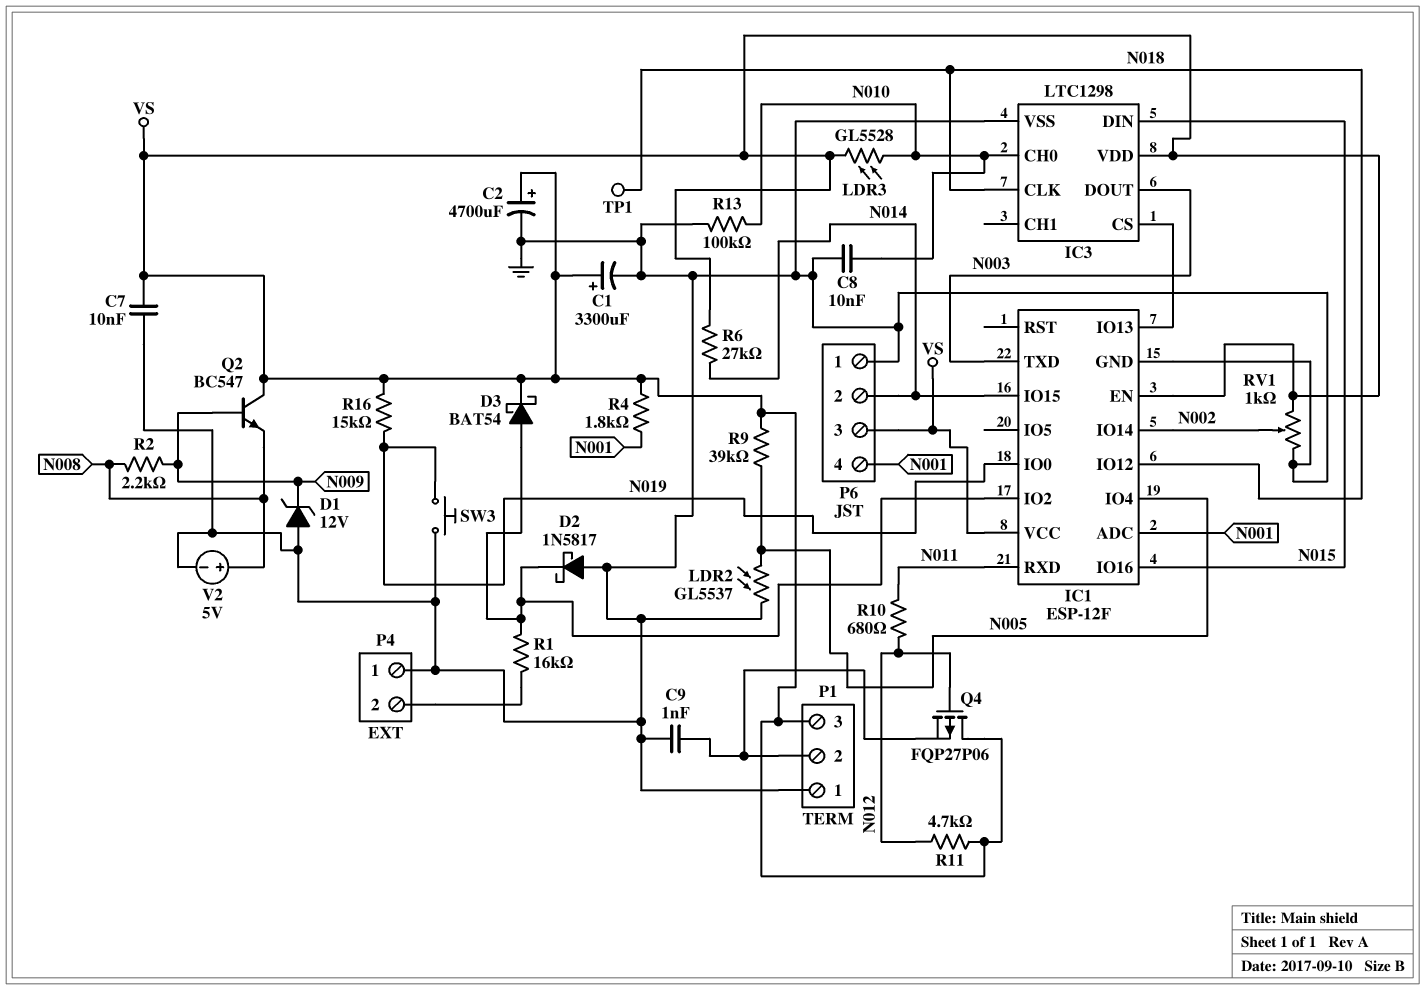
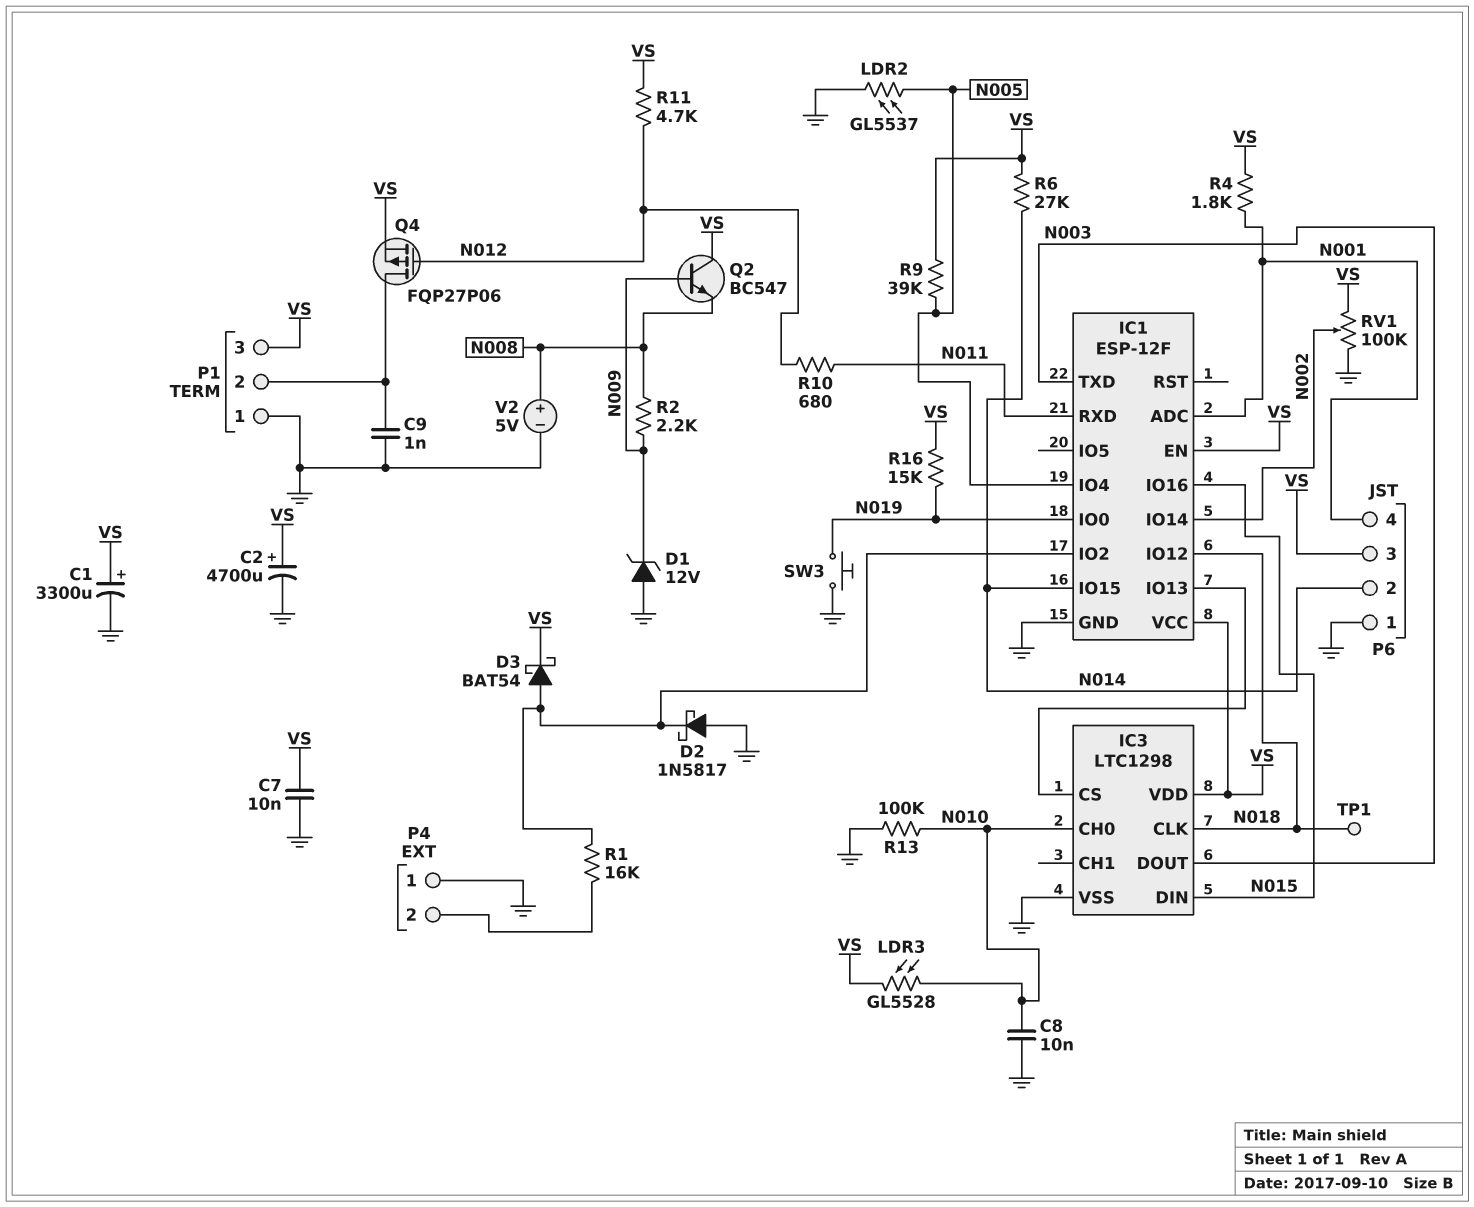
Q4: PMOS FQP27P06 (G N012, D VS, S P1/2) -> PMOS FQP27P06 (G N012, D P1/2, S VS)
RV1: 1k (GND, VS, wiper N002) -> 100k (GND, VS, wiper N002)

